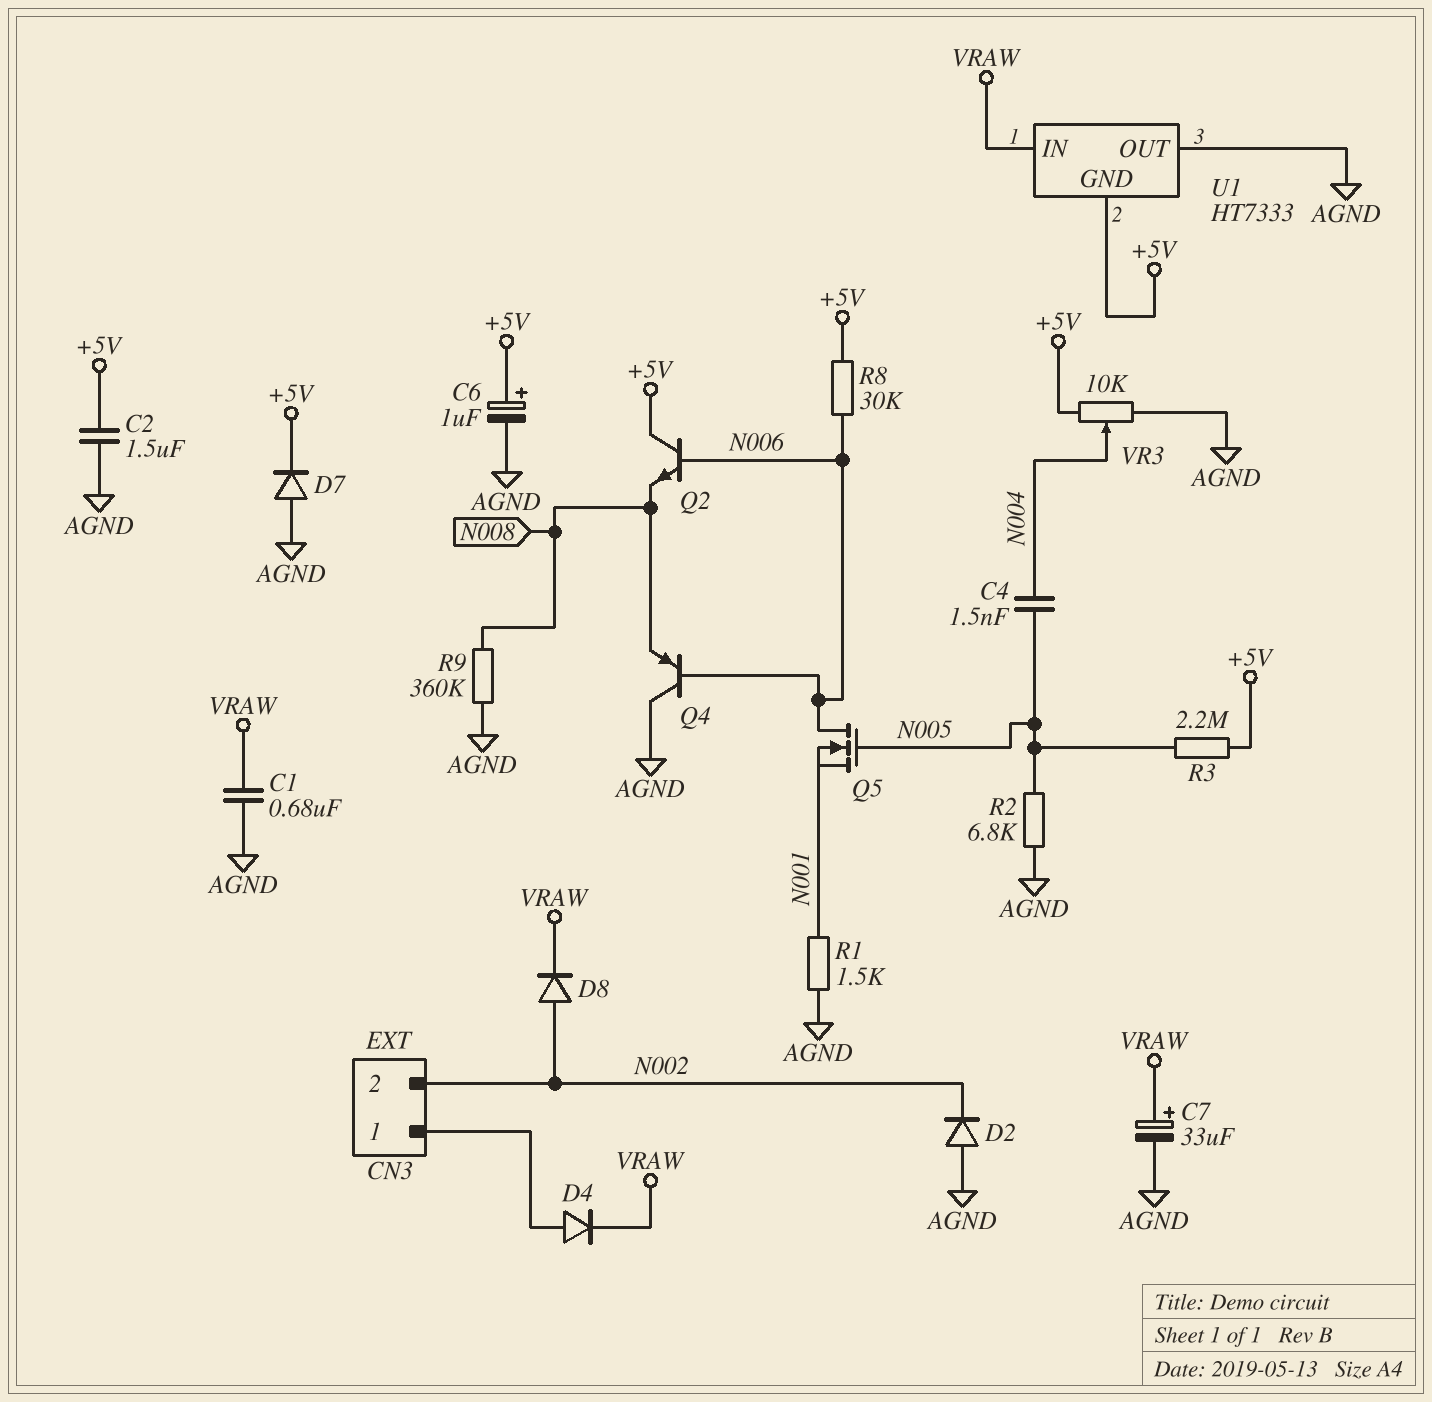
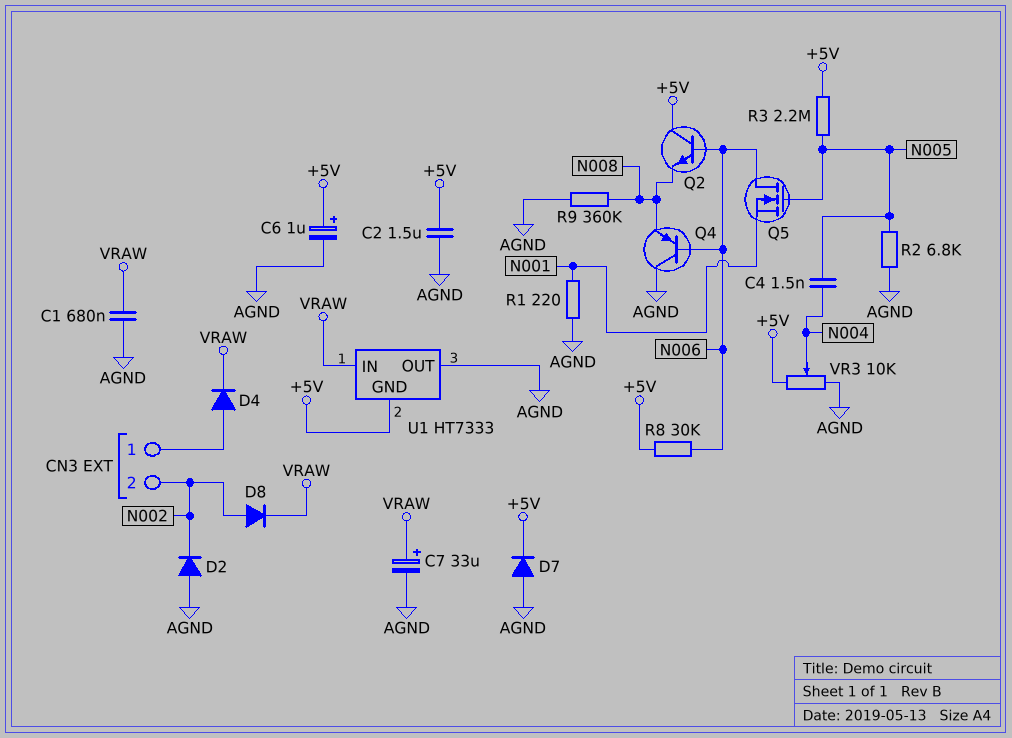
R1: 1.5k (AGND, N001) -> 220 (AGND, N001)

